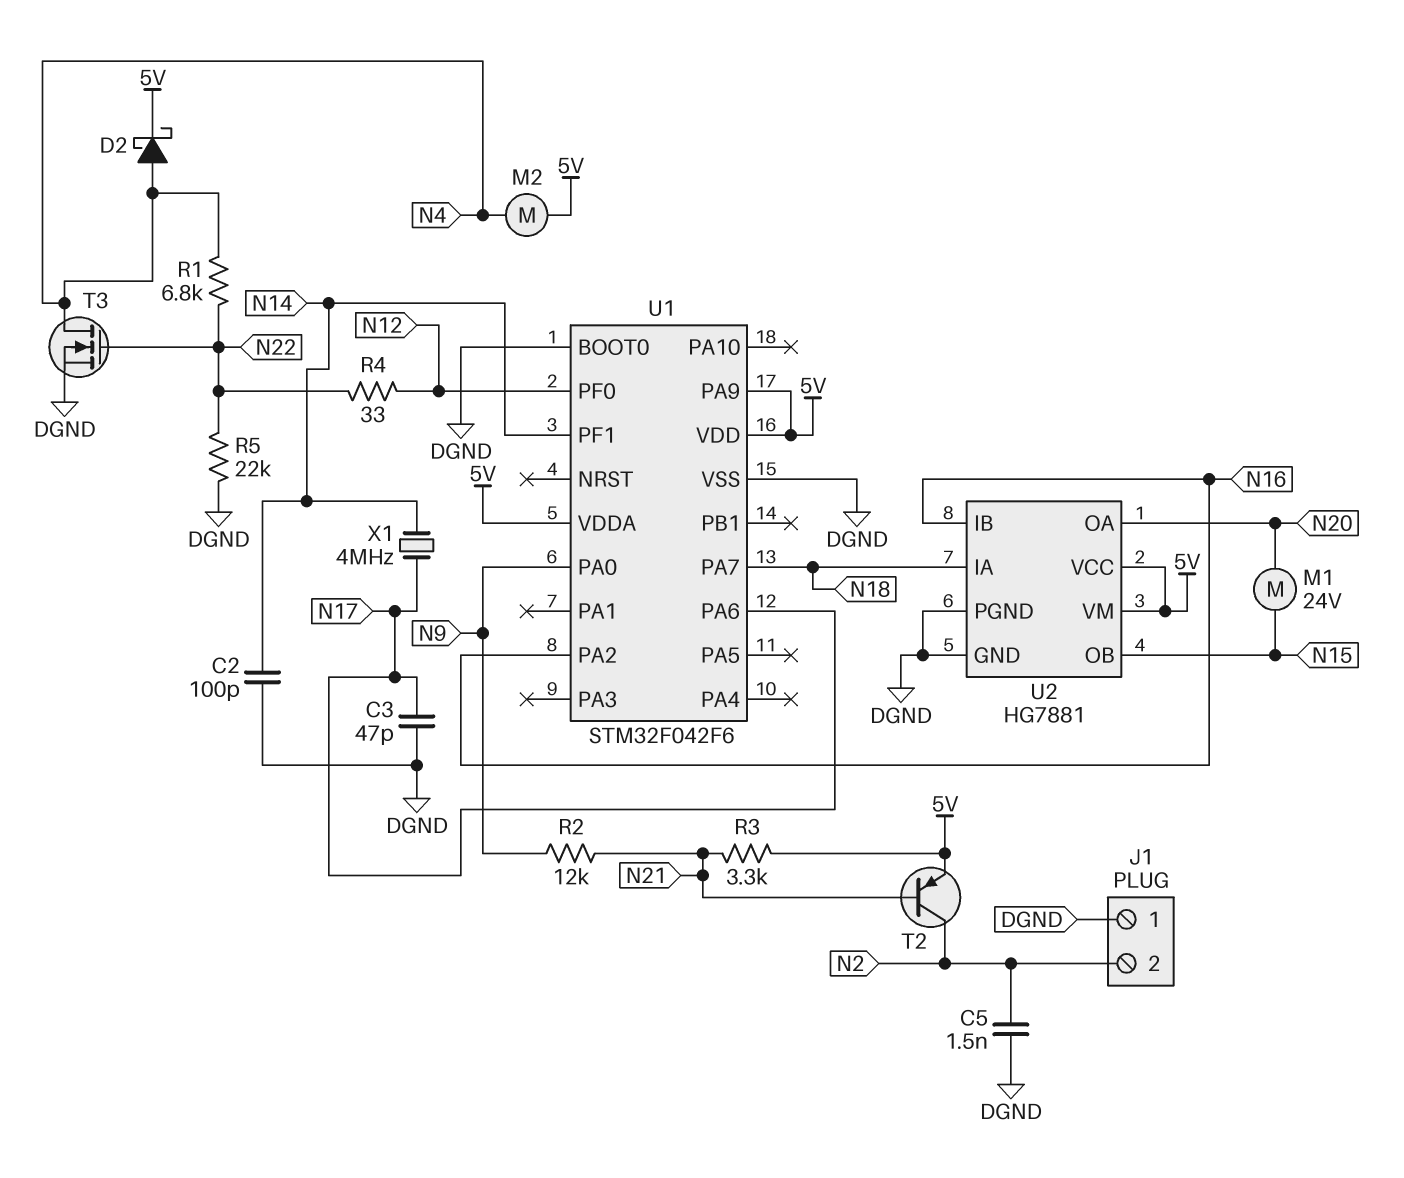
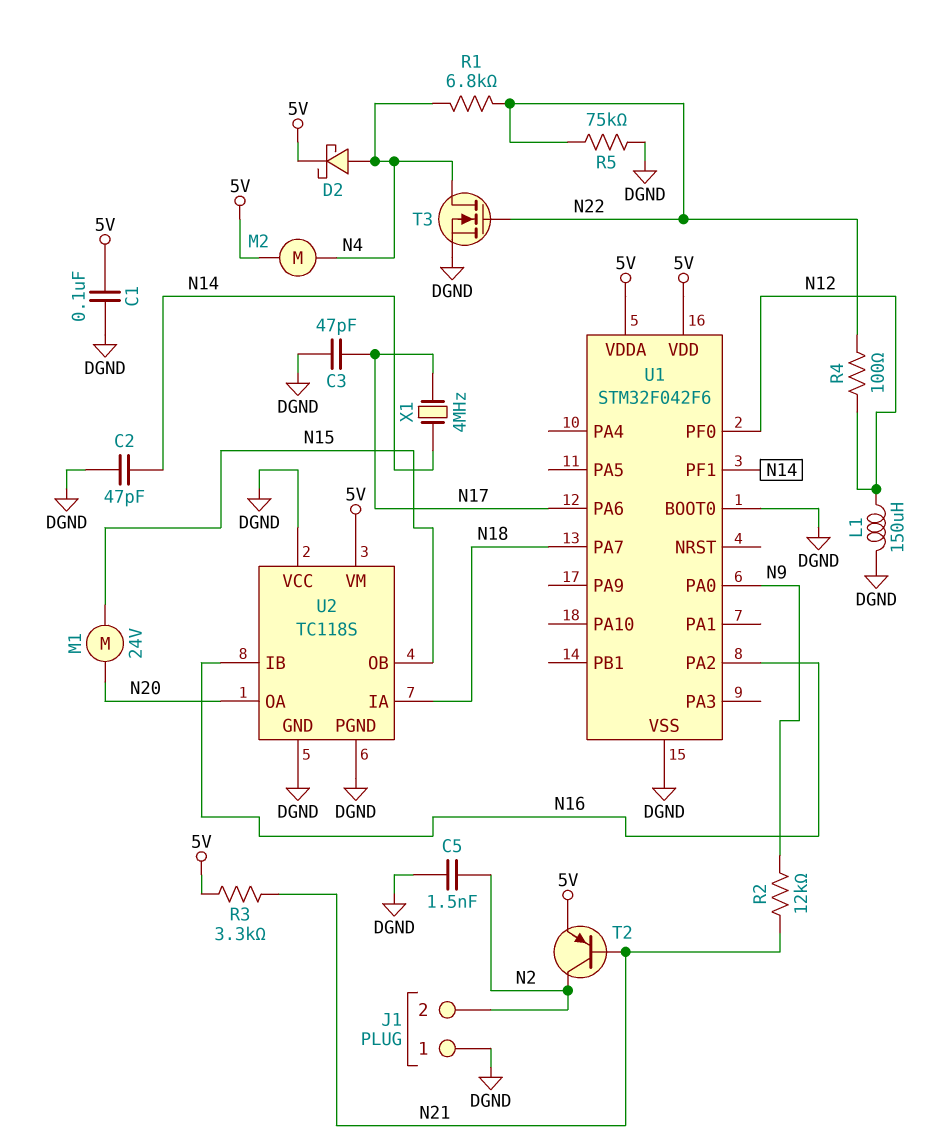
C1: none -> 100nF (5V, DGND)
C2: 100pF (DGND, N14) -> 47pF (DGND, N14)
L1: none -> 150uH (DGND, N12)
R4: 33 (N12, N22) -> 100 (N12, N22)
R5: 22k (DGND, N22) -> 75k (DGND, N22)
U1 pin PA9: 5V -> none
U2: HG7881 -> TC118S
U2 pin VCC: 5V -> DGND

